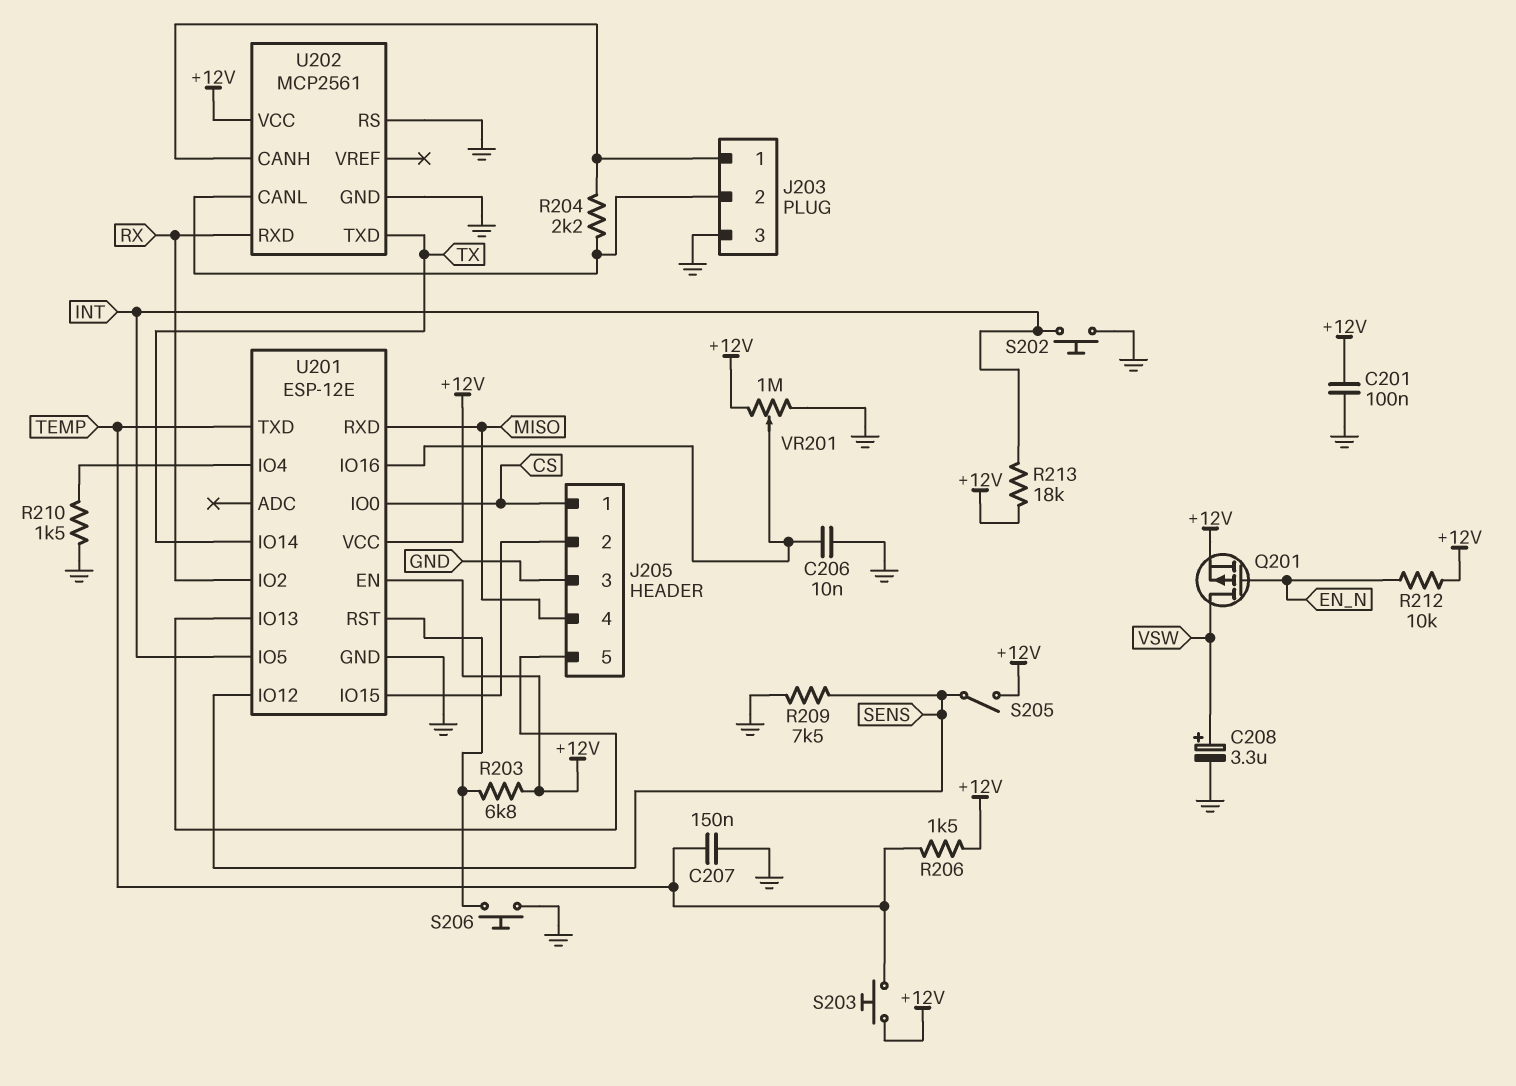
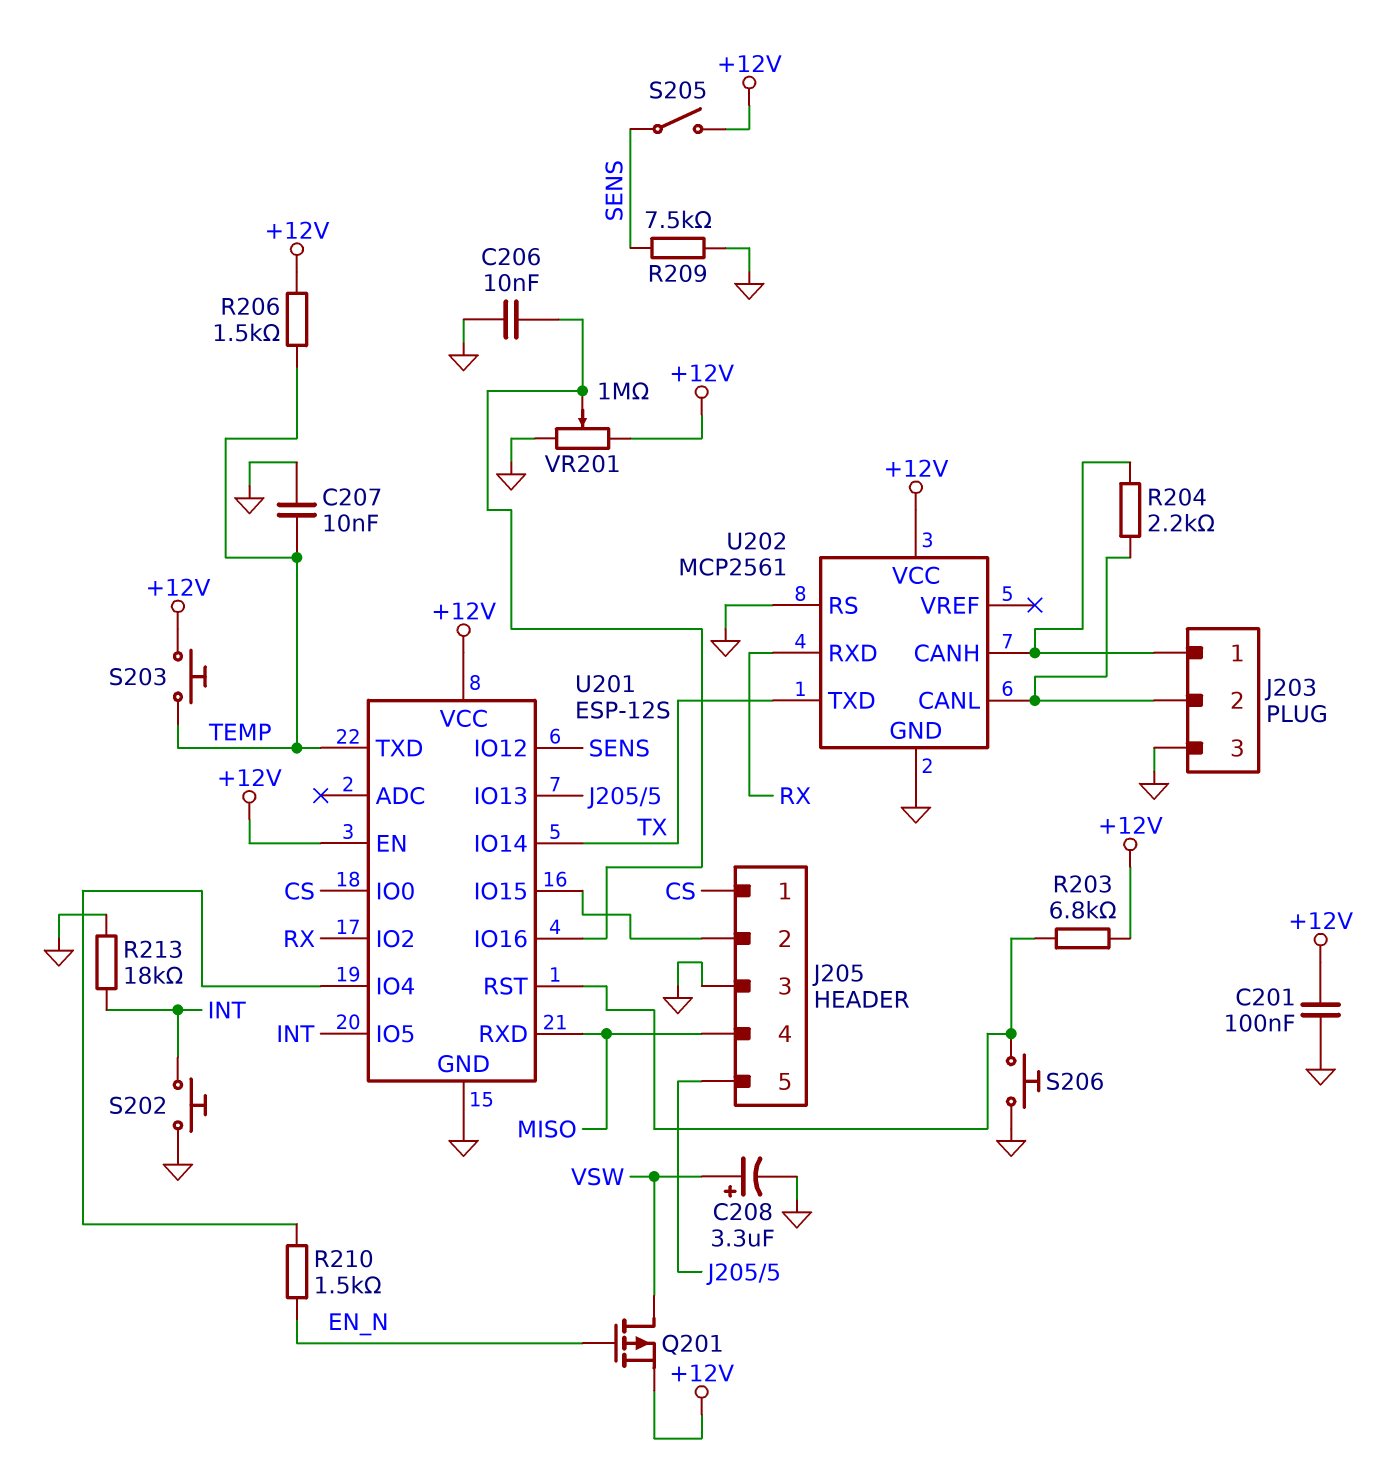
C207: 150nF (GND, TEMP) -> 10nF (GND, TEMP)
R210: 1.5k (GND, U201/IO4) -> 1.5k (EN_N, U201/IO4)
R212: 10k (+12V, EN_N) -> none
R213: 18k (+12V, INT) -> 18k (GND, INT)
U201: ESP-12E -> ESP-12S

